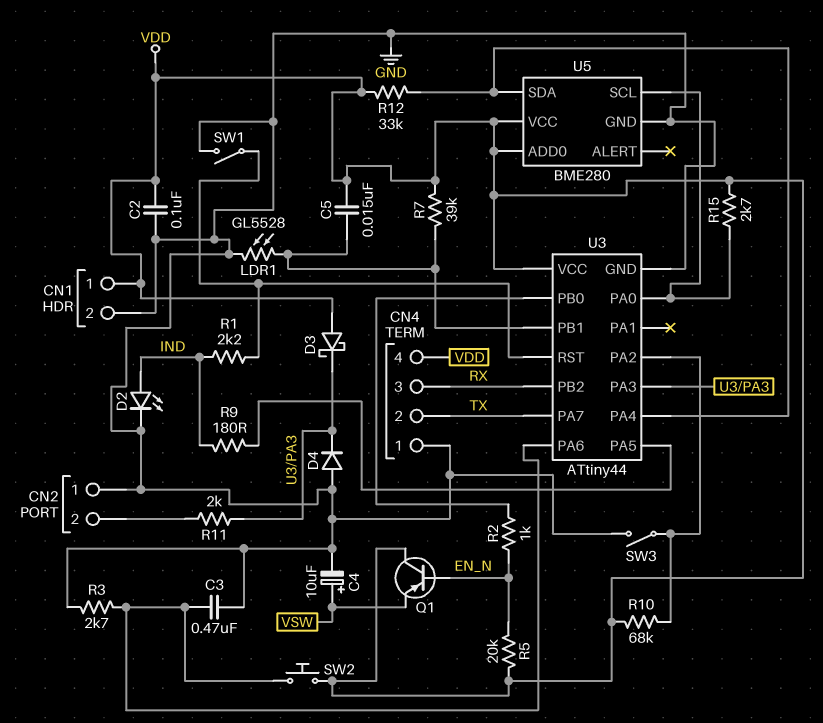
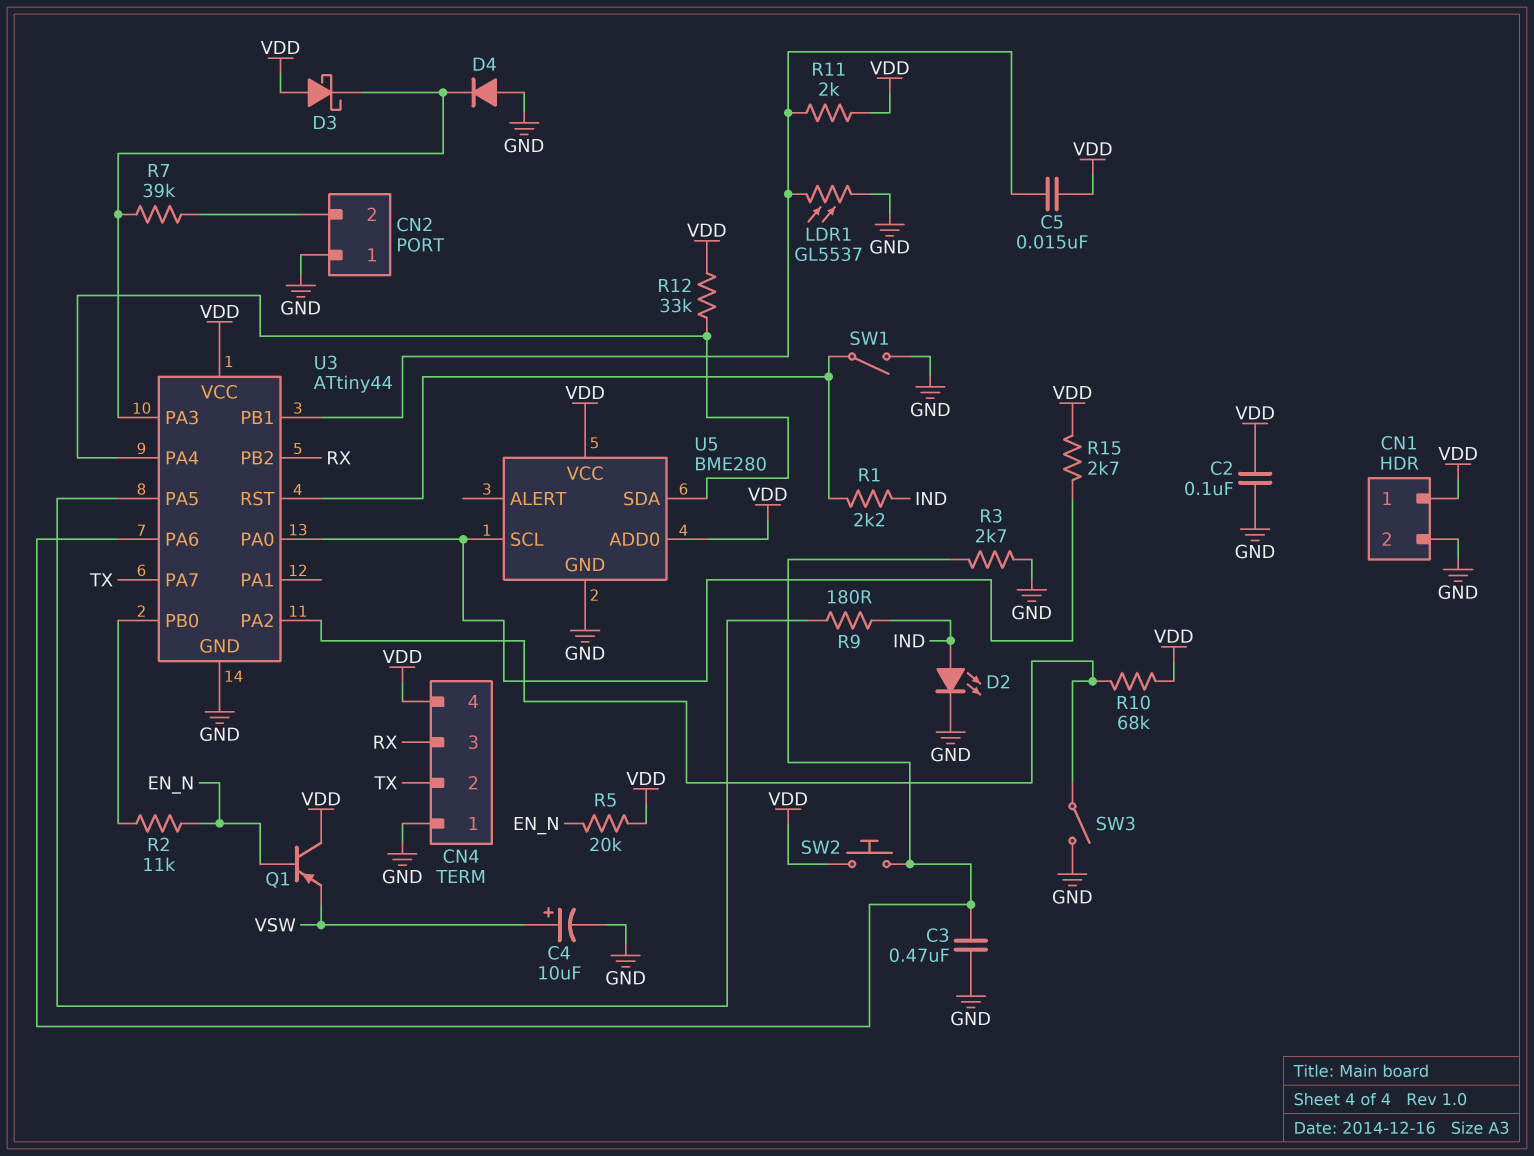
LDR1: GL5528 (GND, U3/PB1) -> GL5537 (GND, U3/PB1)
R2: 1k (EN_N, U3/PB0) -> 11k (EN_N, U3/PB0)
R7: 39k (U3/PB1, VDD) -> 39k (CN2/2, U3/PA3)
R11: 2k (CN2/2, U3/PA3) -> 2k (U3/PB1, VDD)

